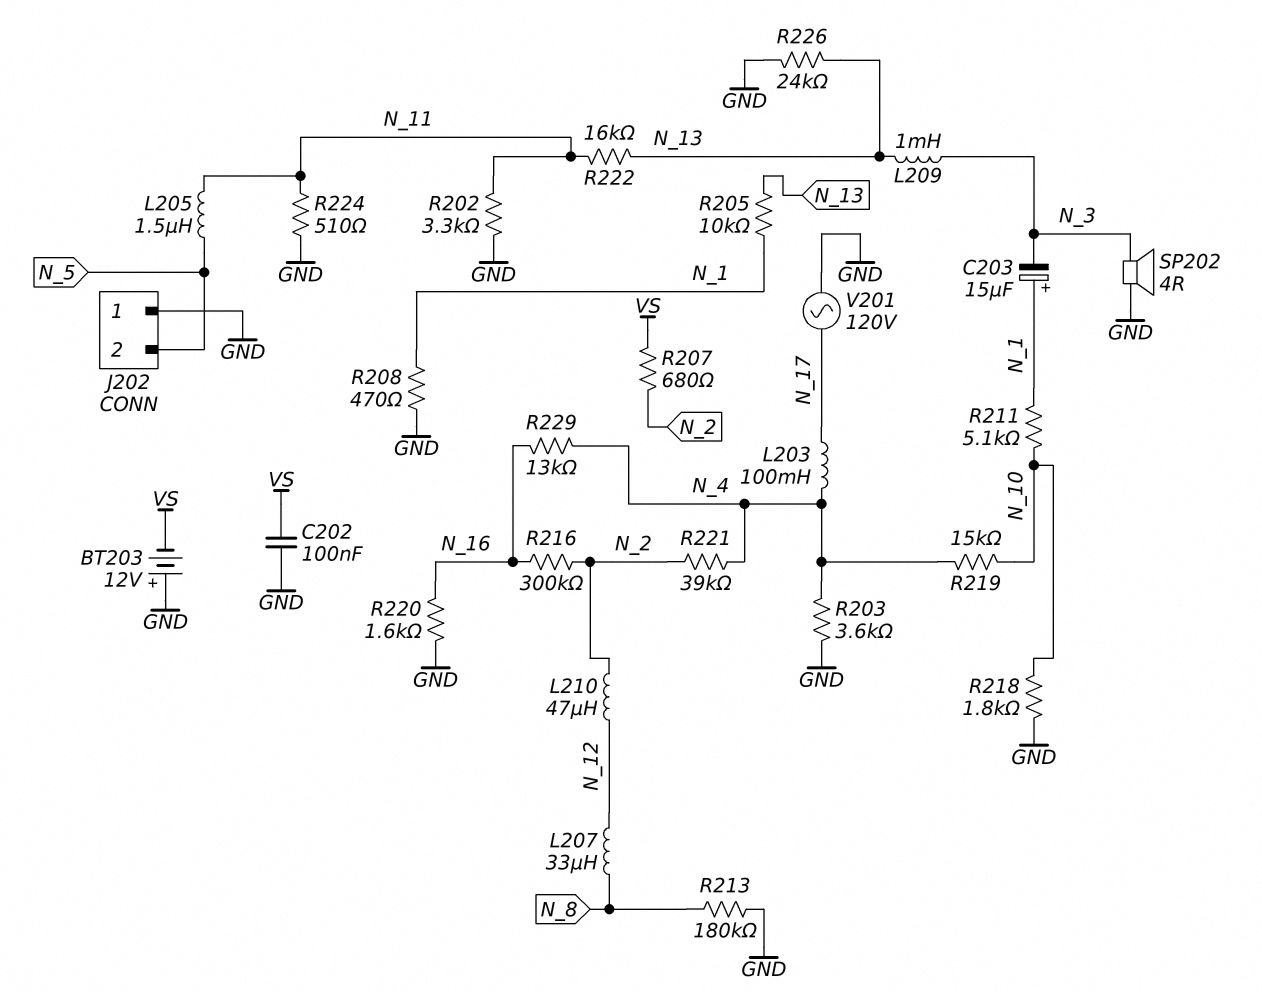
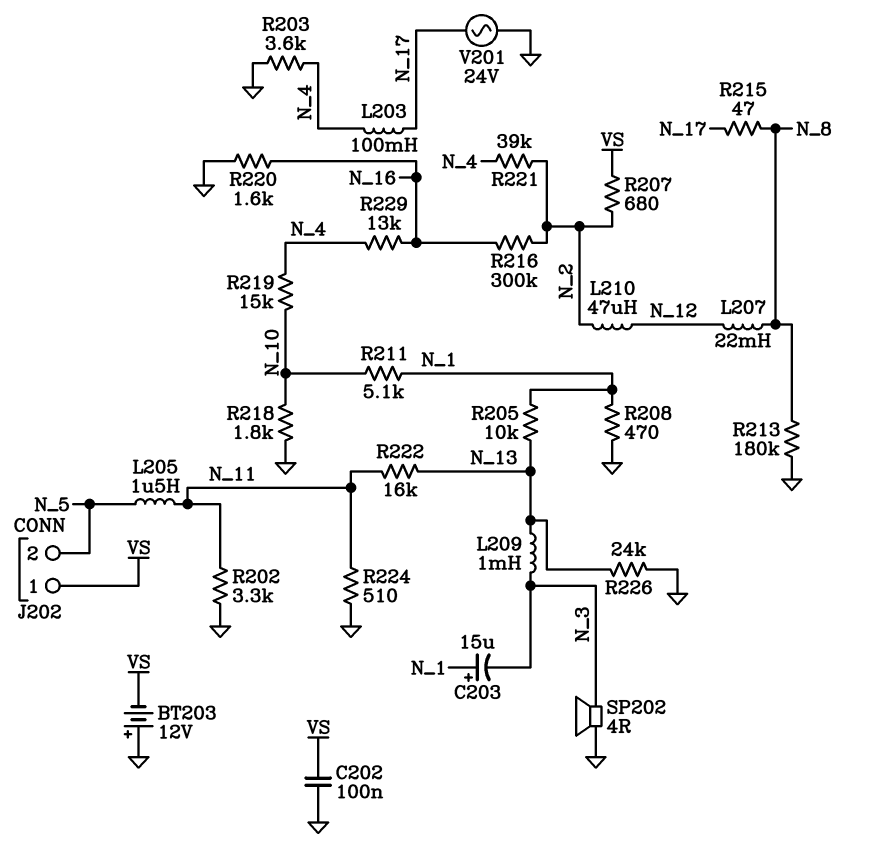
J202 pin 1: GND -> VS
L207: 33uH (N_8, N_12) -> 22mH (N_8, N_12)
R215: none -> 47 (N_8, N_17)
V201: AC 120V (GND, N_17) -> AC 24V (GND, N_17)

